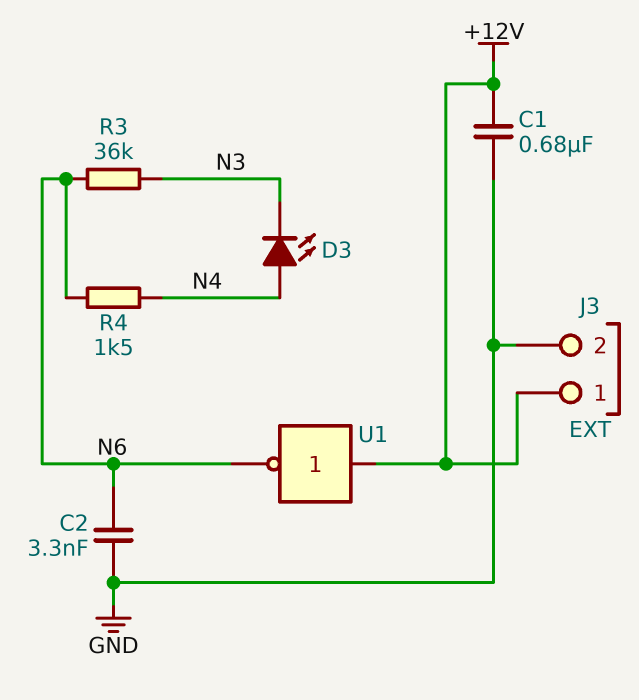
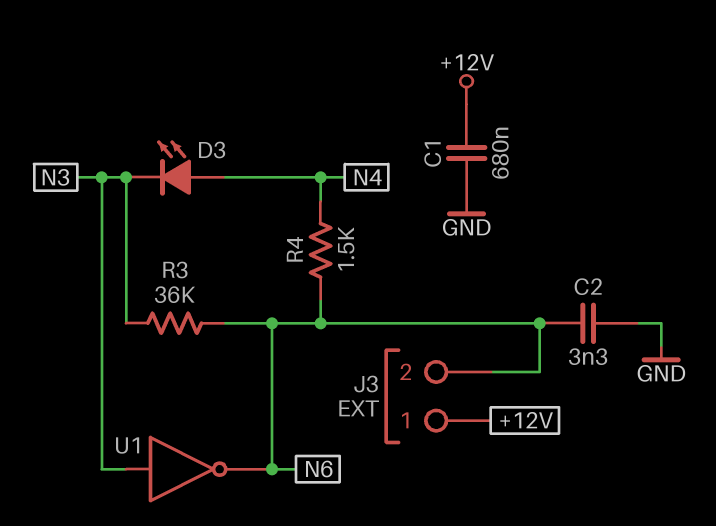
J3 pin 2: GND -> N6
U1: NOT (in +12V, out N6) -> NOT (in N3, out N6)

